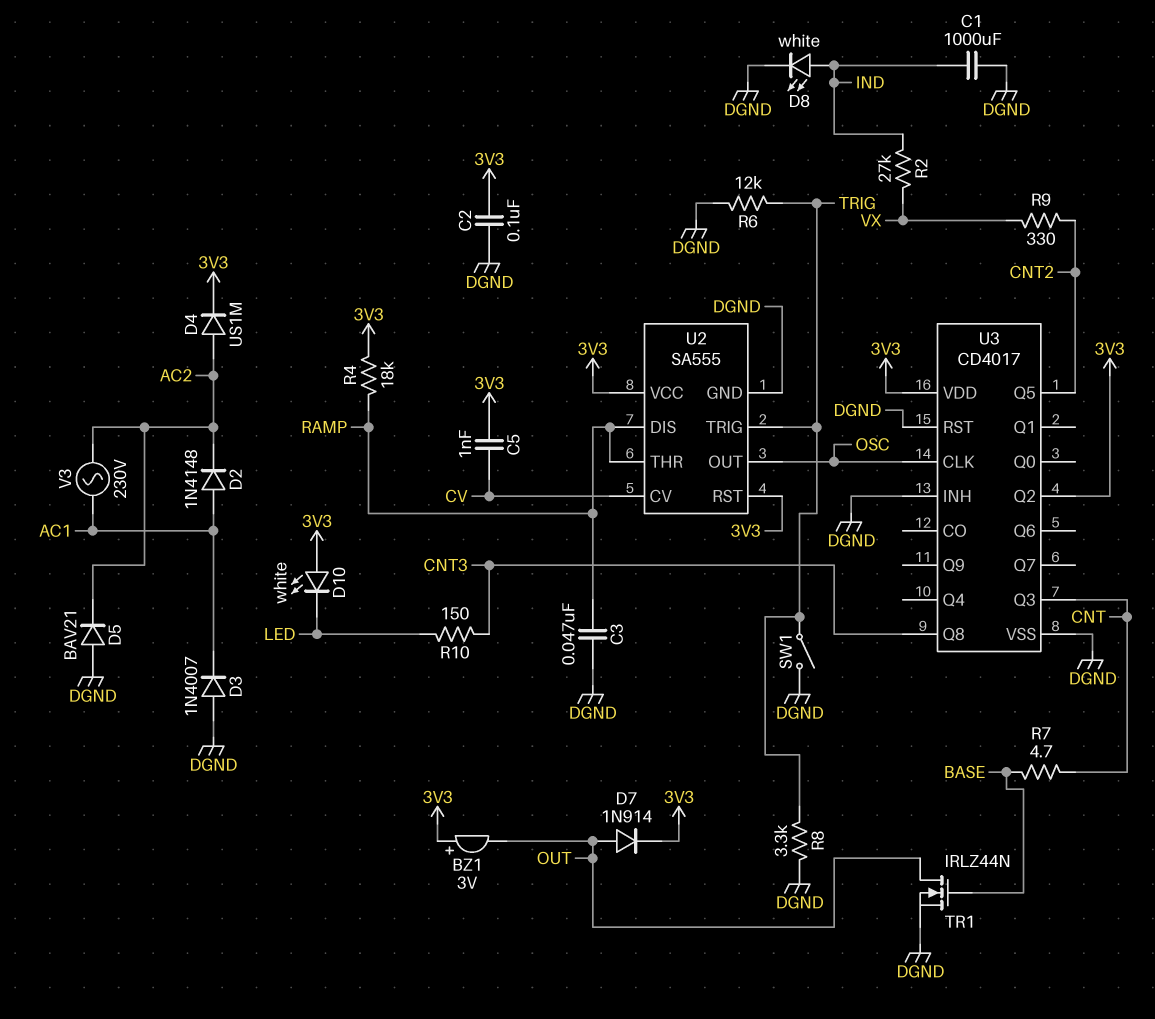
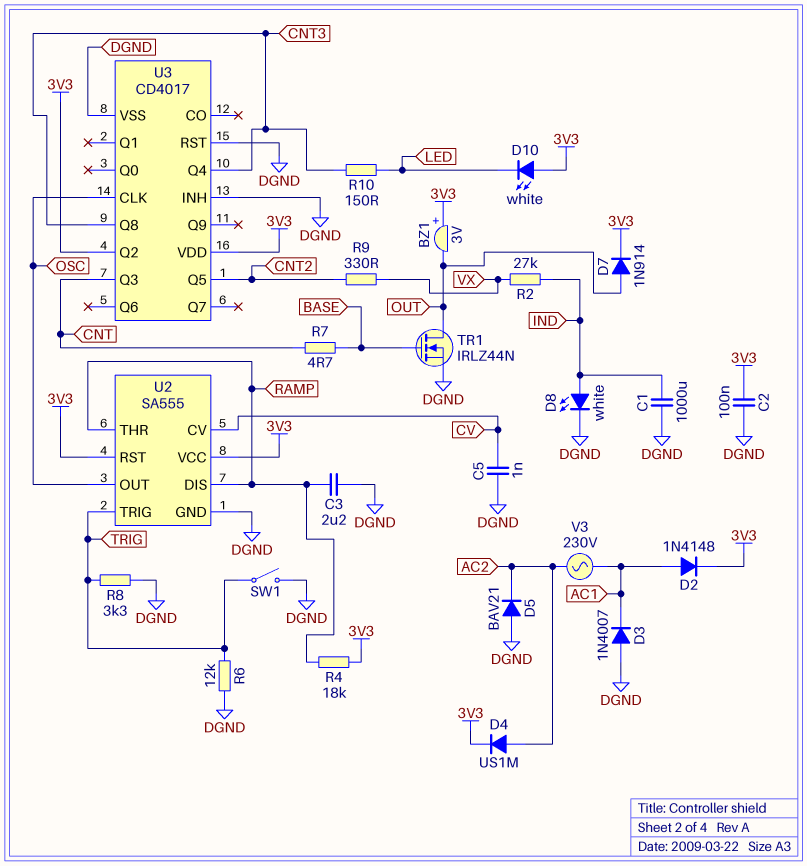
C3: 47nF (DGND, RAMP) -> 2.2uF (DGND, RAMP)
C5: 1nF (3V3, CV) -> 1nF (CV, DGND)
D2: diode 1N4148 (A AC1, K AC2) -> diode 1N4148 (A AC1, K 3V3)
U3 pin Q4: none -> CNT3

